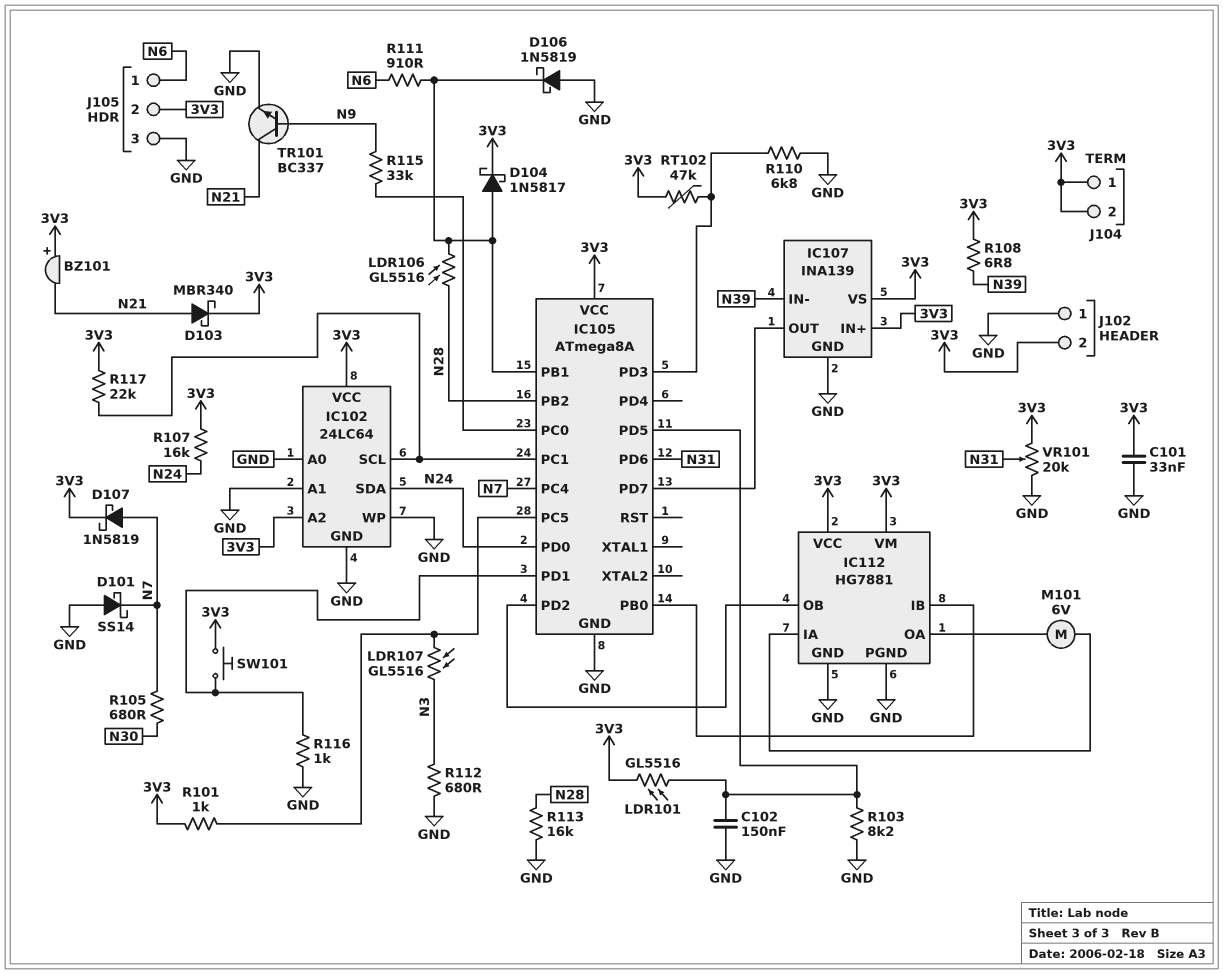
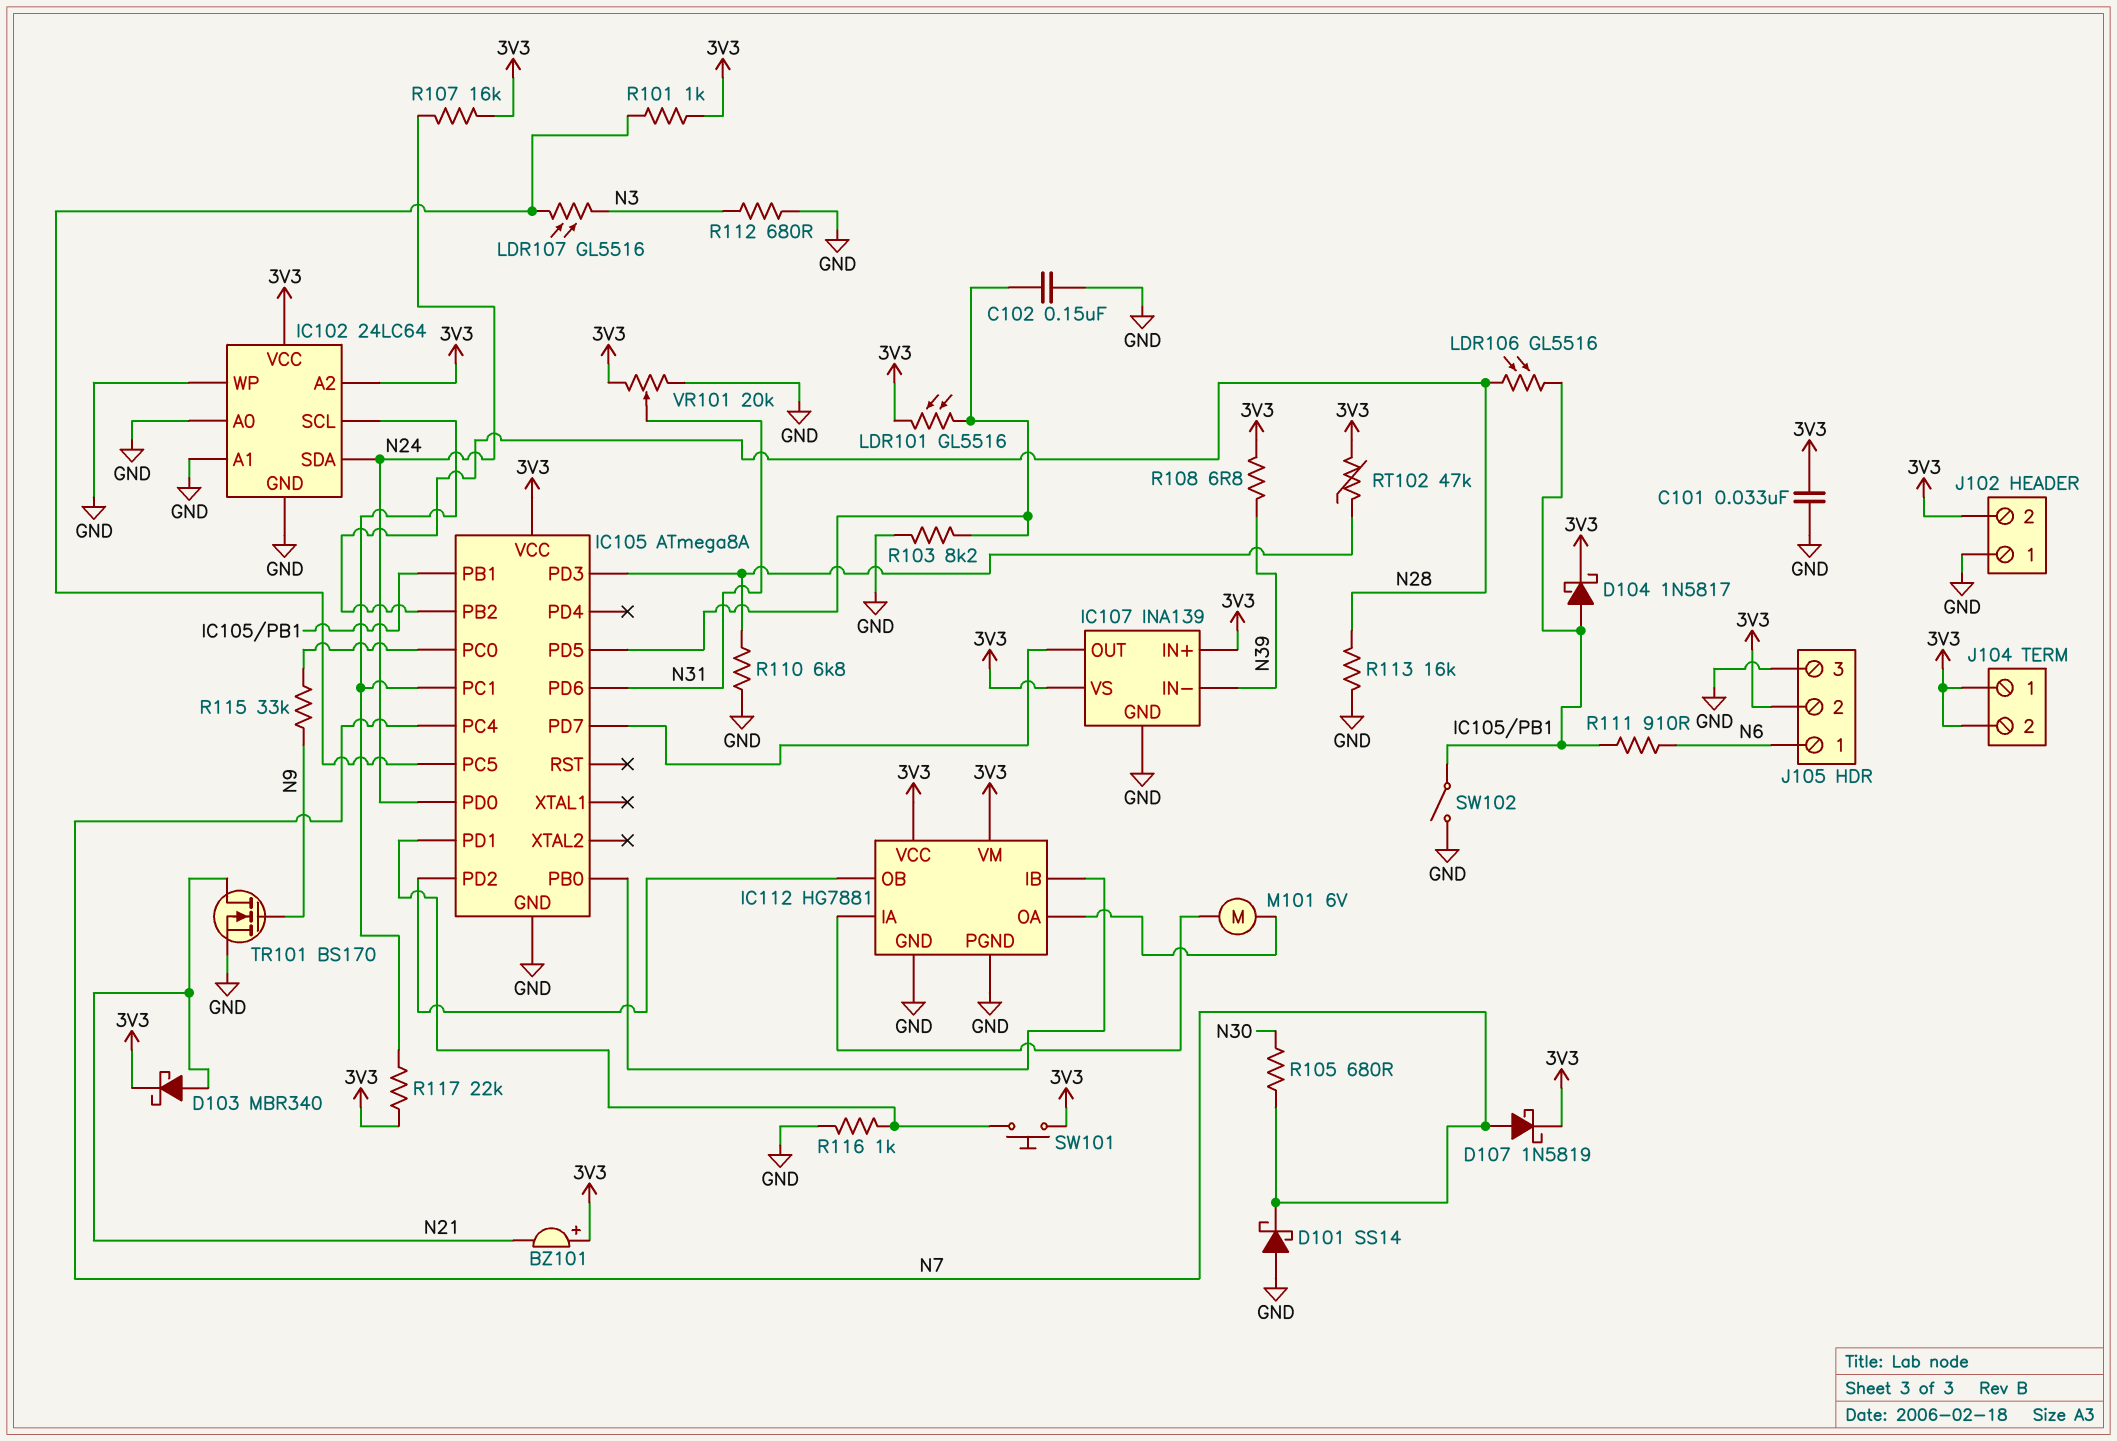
D106: schottky 1N5819 (A GND, K IC105/PB1) -> none
SW102: none -> switch (GND, IC105/PB1)
TR101: NPN BC337 (B N9, C N21, E GND) -> NMOS BS170 (G N9, D N21, S GND)

